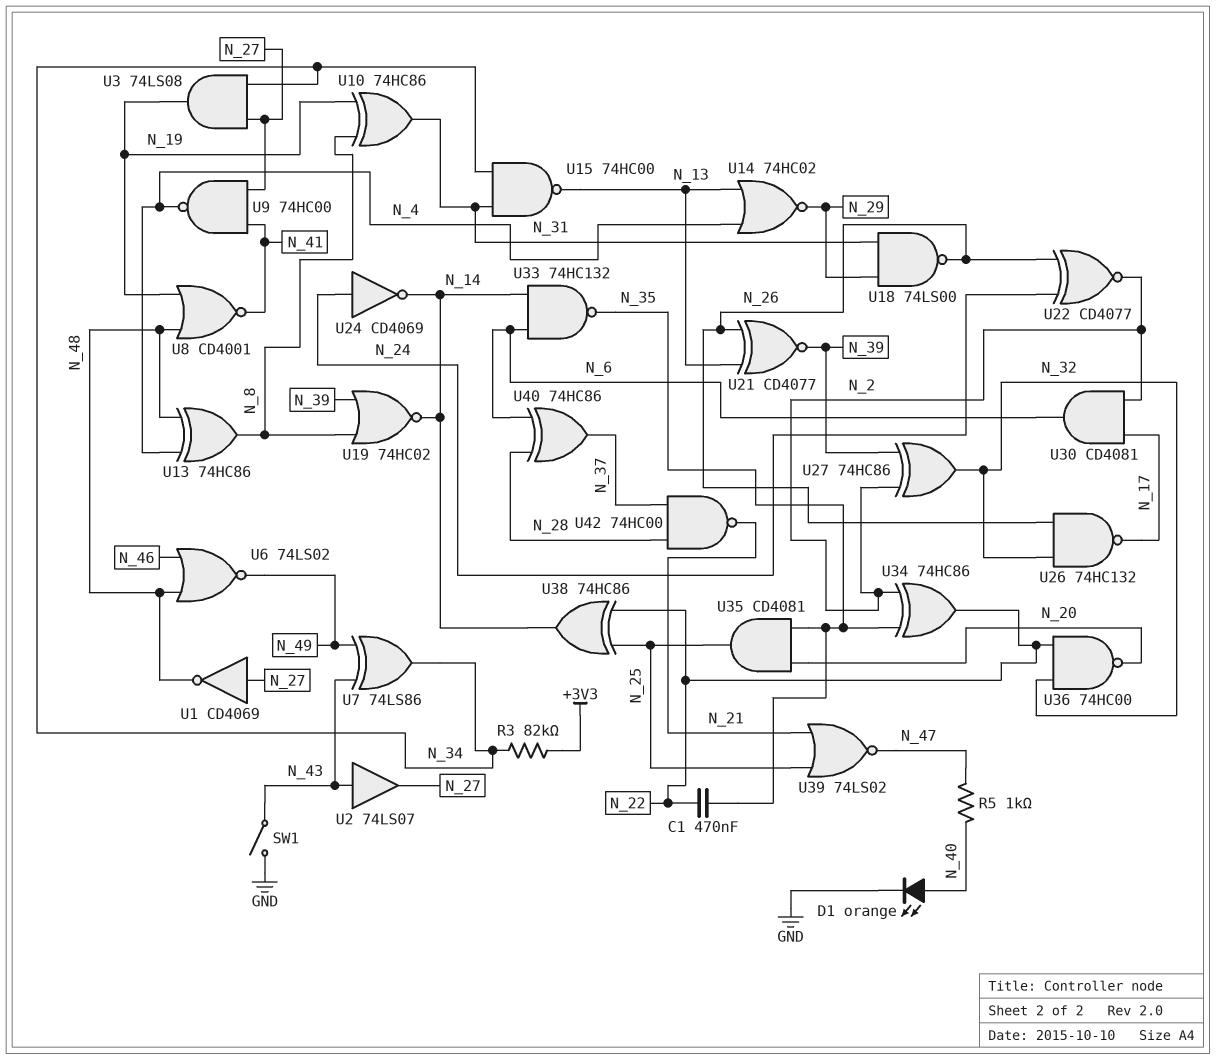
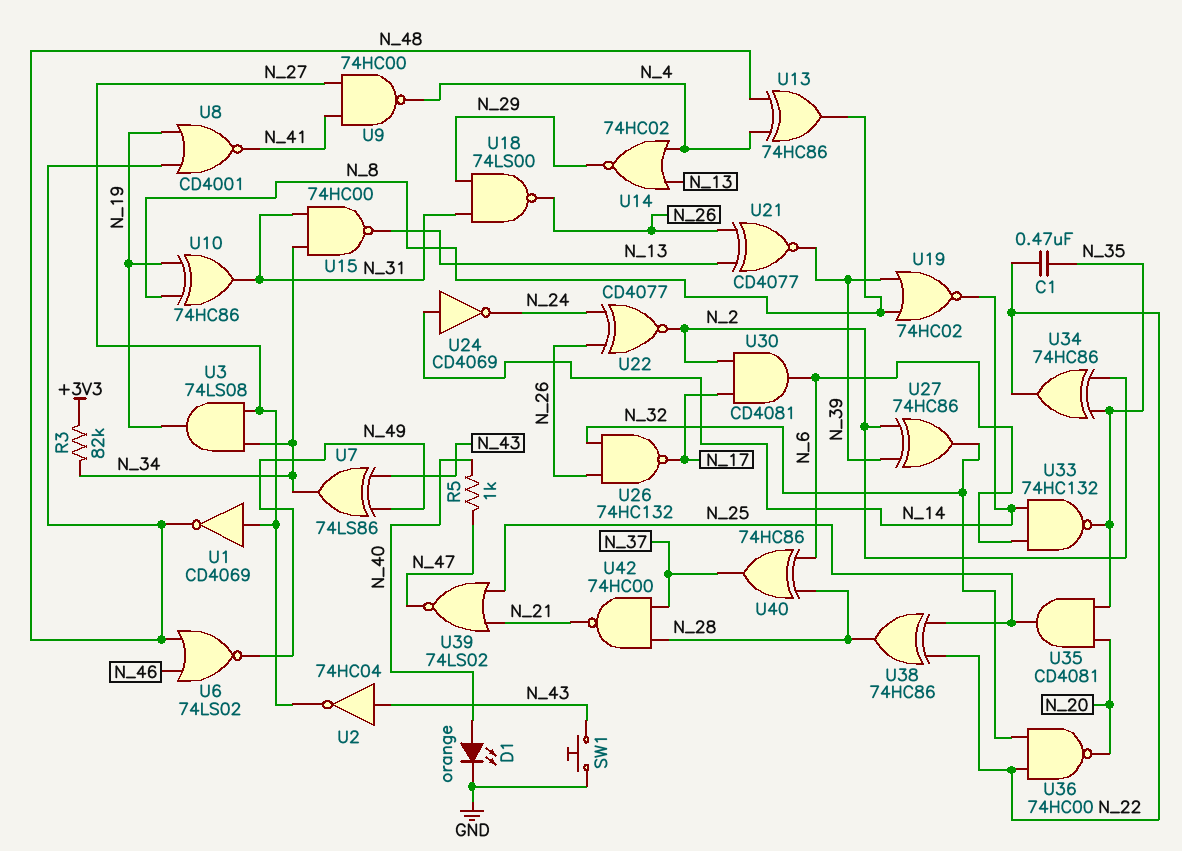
SW1: switch (GND, N_43) -> button (GND, N_43)
U2: buffer 74LS07 (in N_43, out N_27) -> NOT 74HC04 (in N_43, out N_27)
U24: NOT CD4069 (in N_24, out N_14) -> NOT CD4069 (in N_14, out N_24)
U38: XOR 74HC86 (in N_22, in N_25, out N_14) -> XOR 74HC86 (in N_22, in N_25, out N_28)

